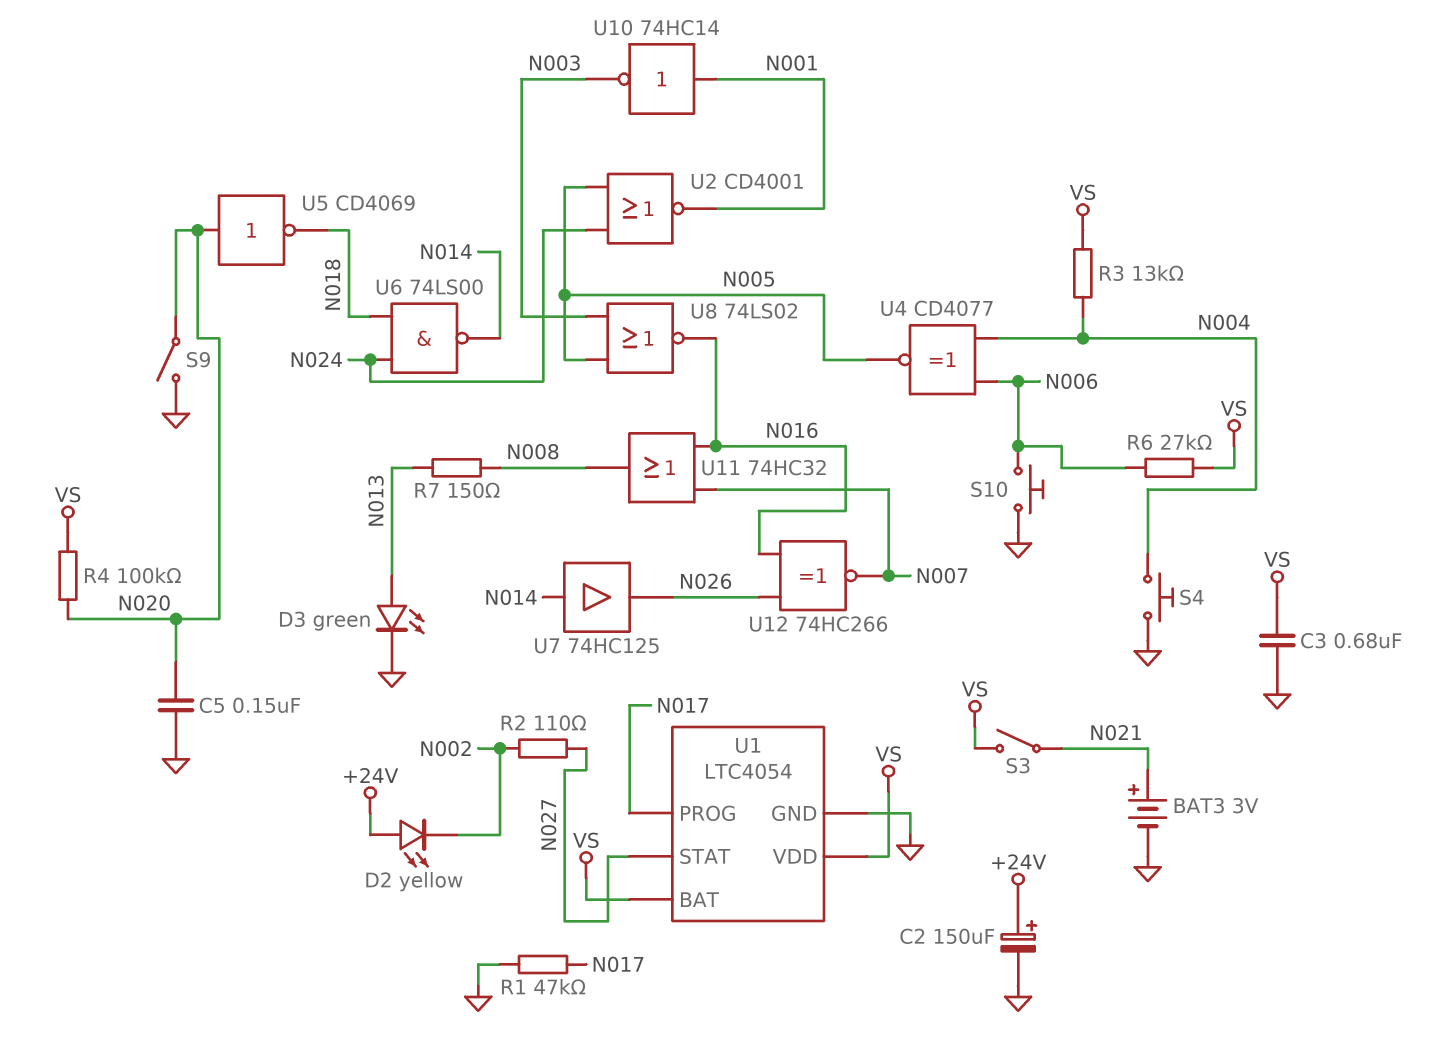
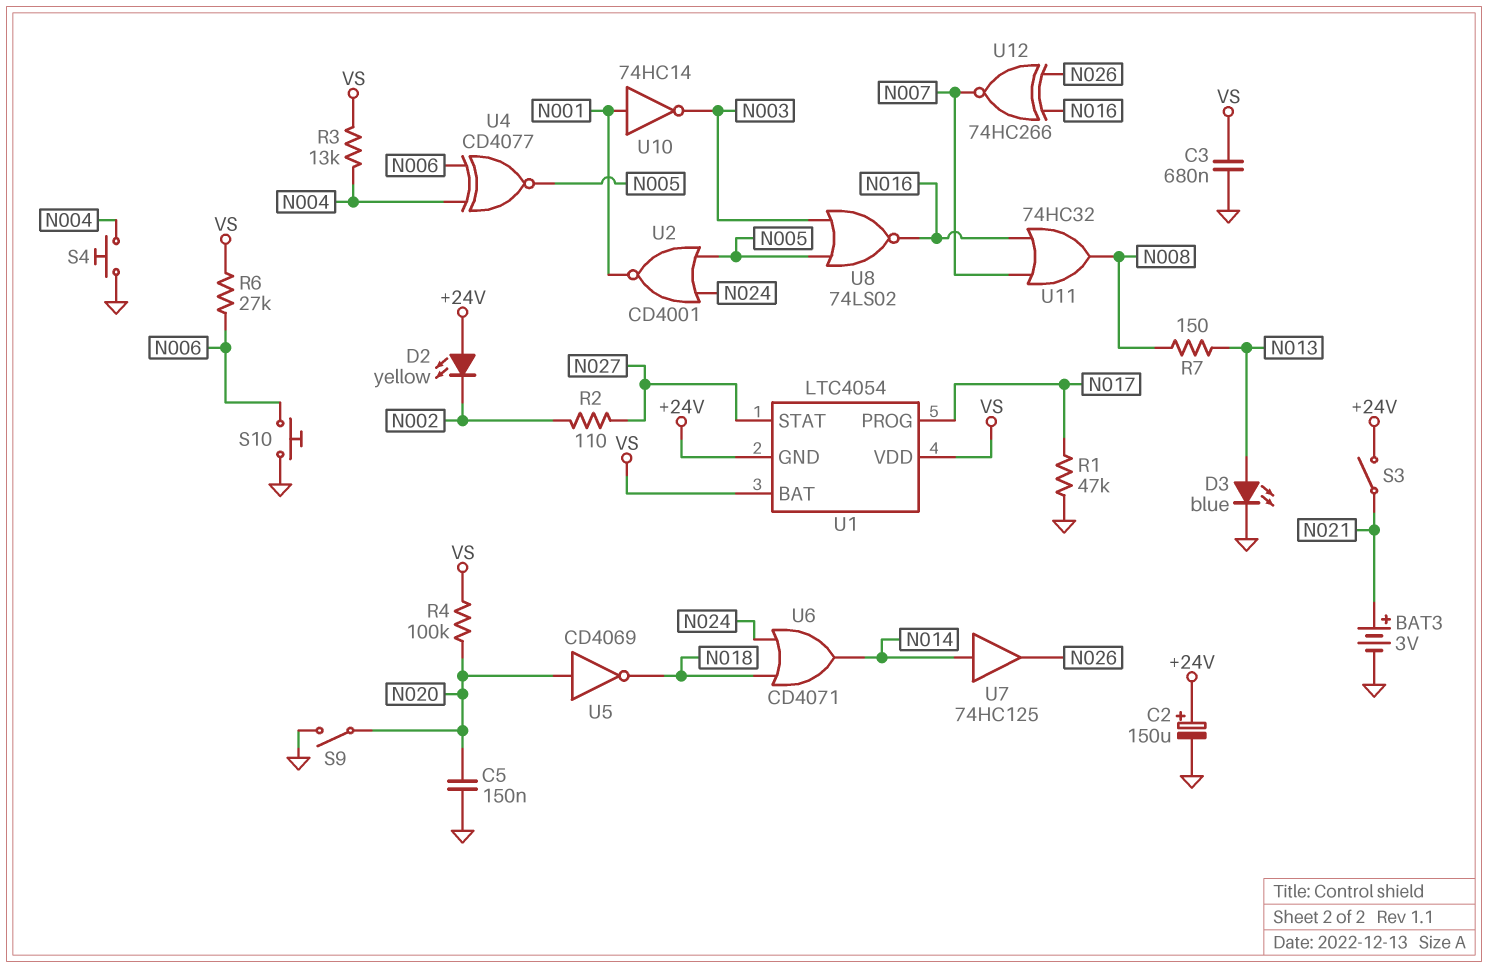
D3: LED green (A N013, K GND) -> LED blue (A N013, K GND)
S3: switch (N021, VS) -> switch (+24V, N021)
U1 pin GND: GND -> +24V
U6: NAND 74LS00 (in N018, in N024, out N014) -> OR CD4071 (in N018, in N024, out N014)

